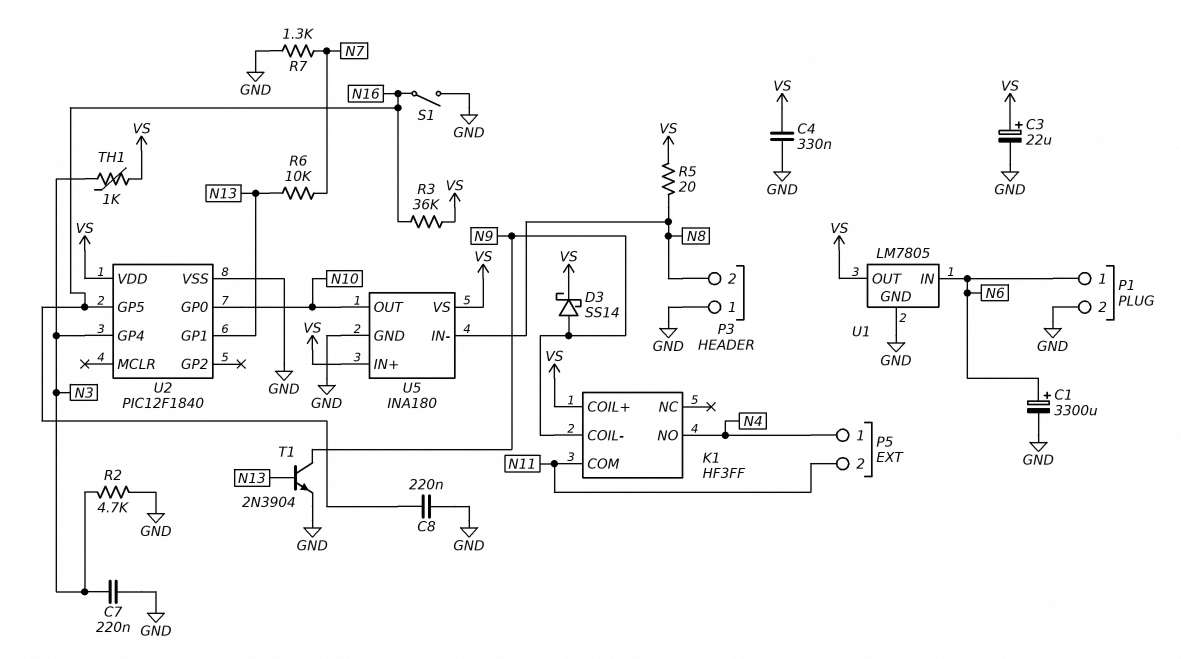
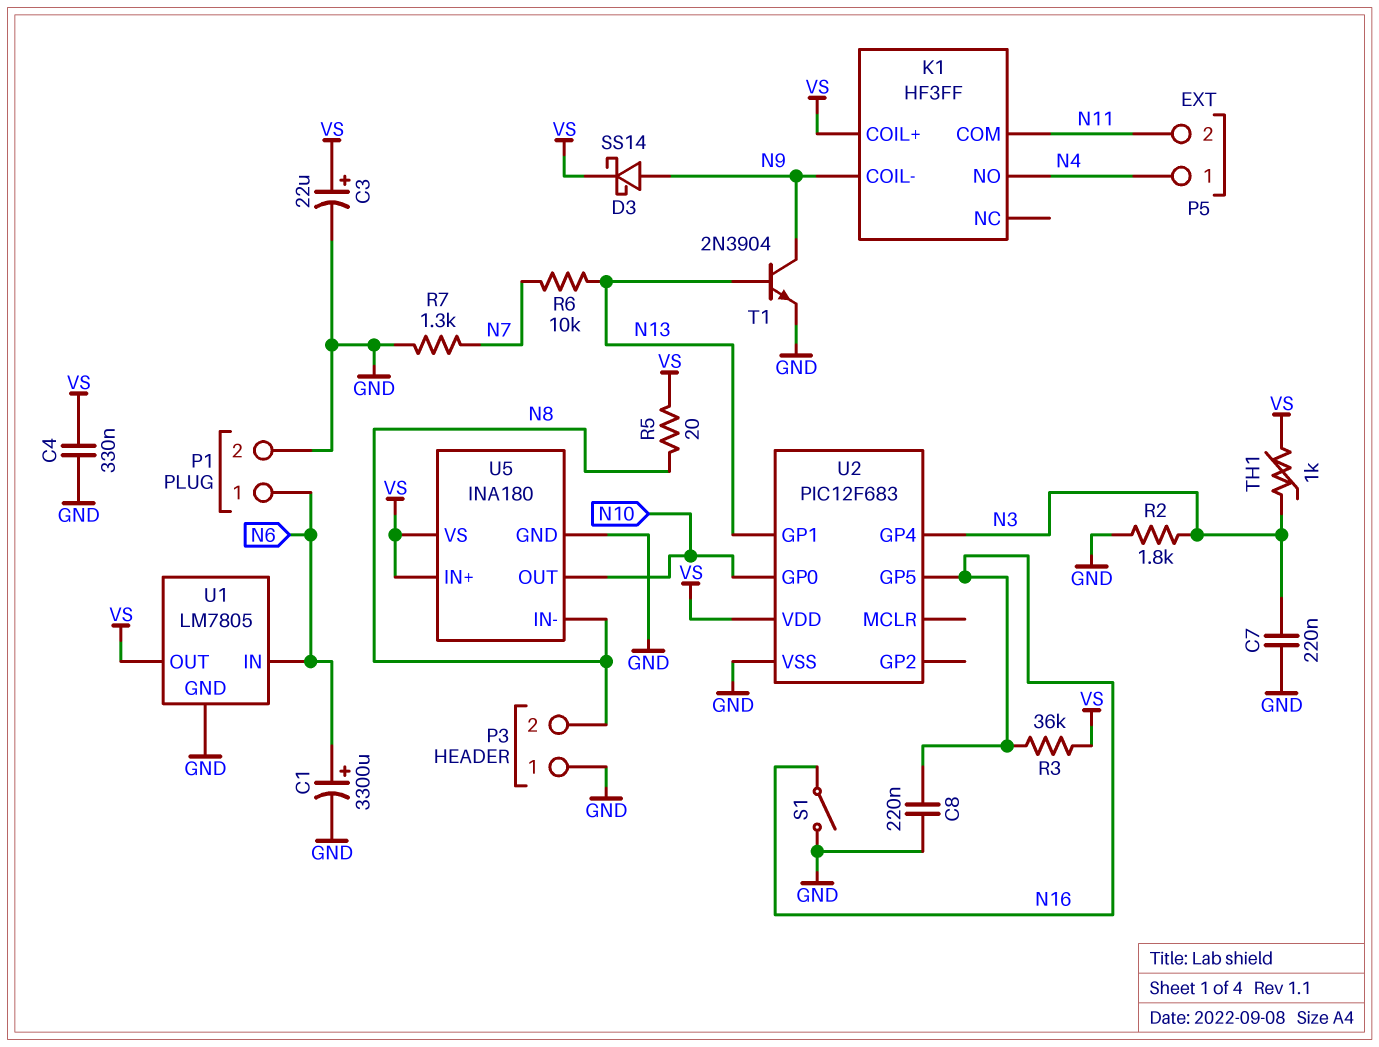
R2: 4.7k (GND, N3) -> 1.8k (GND, N3)
U2: PIC12F1840 -> PIC12F683

